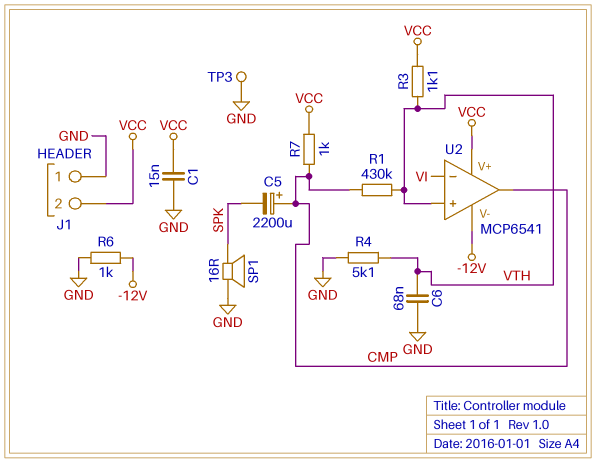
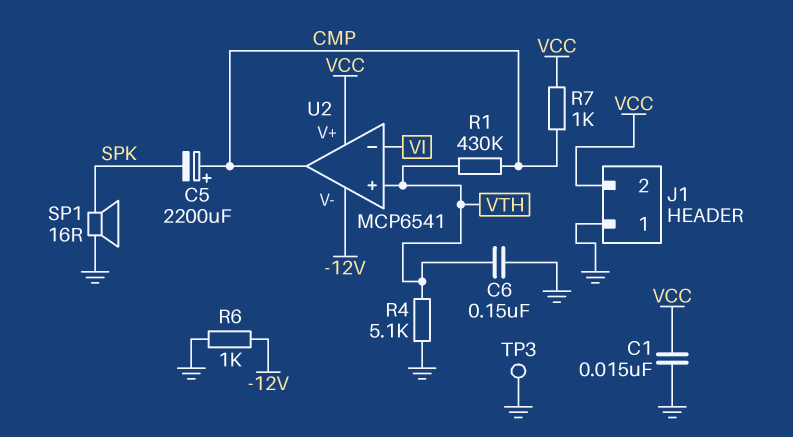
C6: 68nF (GND, VTH) -> 150nF (GND, VTH)
R3: 1.1k (VCC, VTH) -> none

